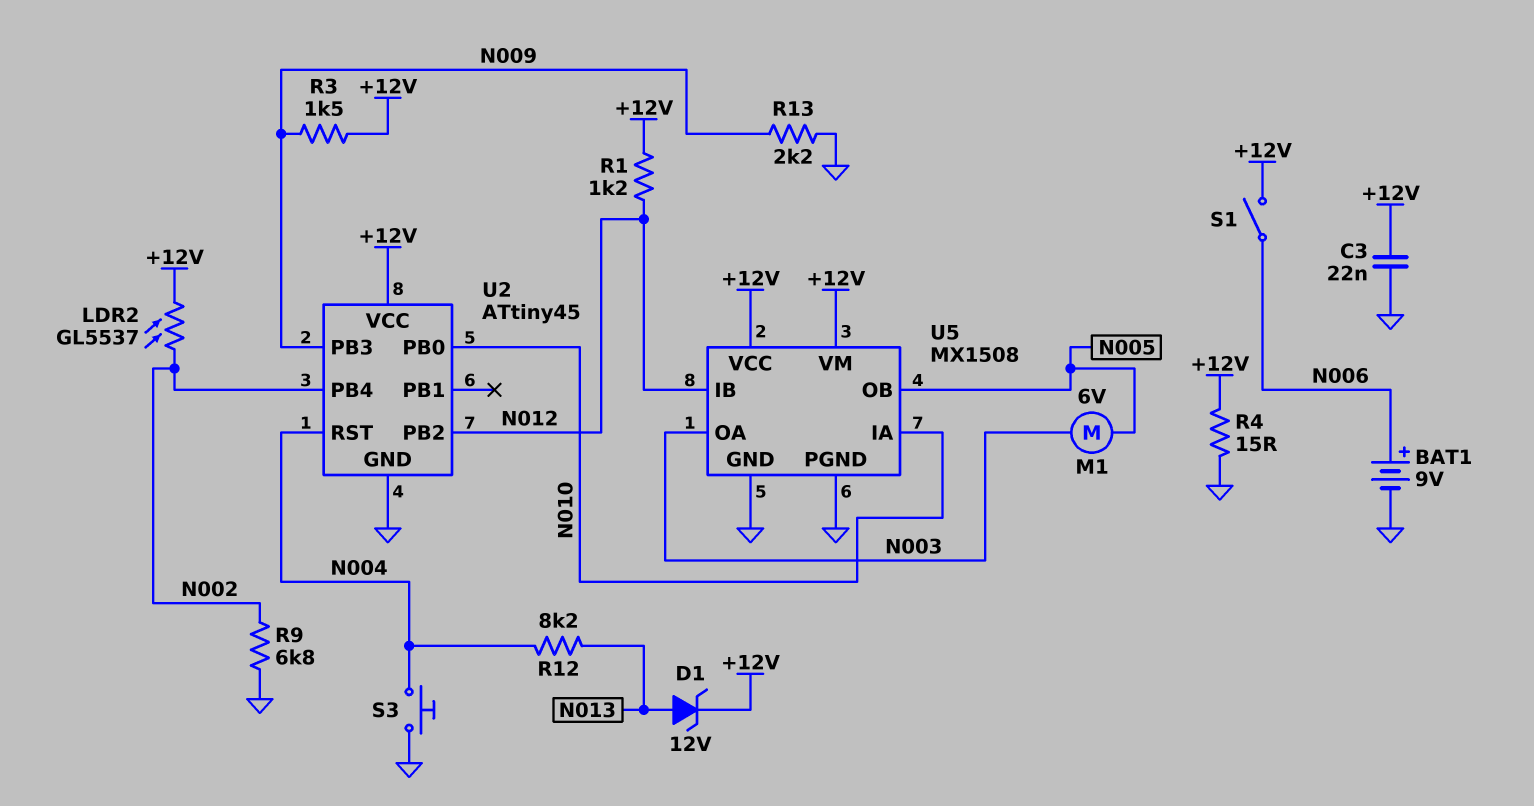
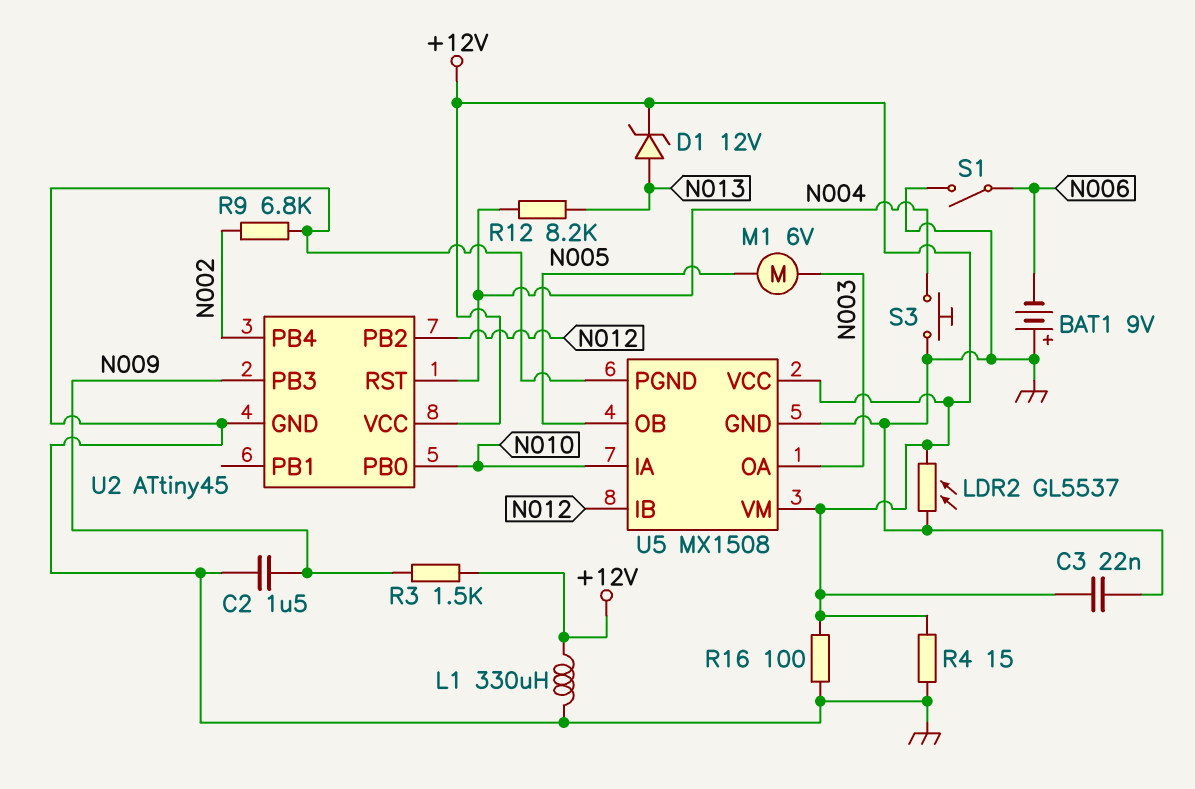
BAT1: 9V (plus N006, minus GND) -> 9V (plus GND, minus N006)
C2: none -> 1.5uF (GND, N009)
L1: none -> 330uH (+12V, GND)
LDR2: GL5537 (+12V, N002) -> GL5537 (+12V, GND)
R1: 1.2k (+12V, N012) -> none
R13: 2.2k (GND, N009) -> none
R16: none -> 100 (+12V, GND)
S1: switch (+12V, N006) -> switch (GND, N006)

